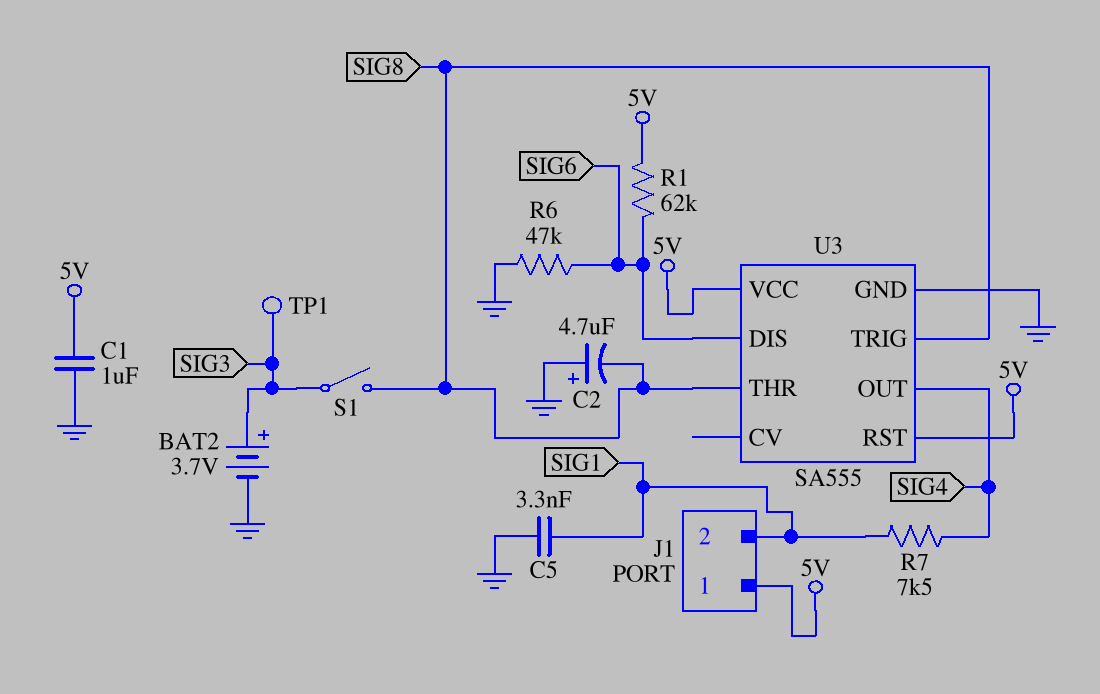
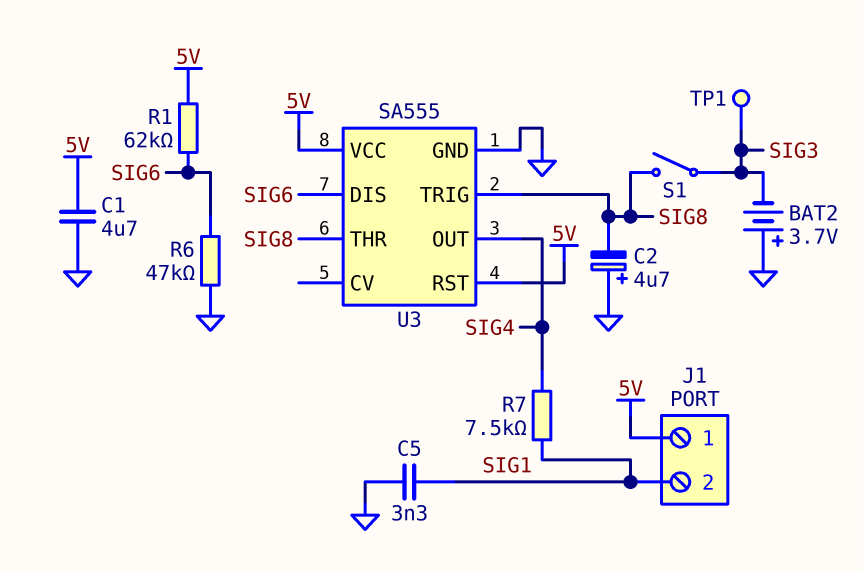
BAT2: 3.7V (plus SIG3, minus GND) -> 3.7V (plus GND, minus SIG3)
C1: 1uF (5V, GND) -> 4.7uF (5V, GND)

